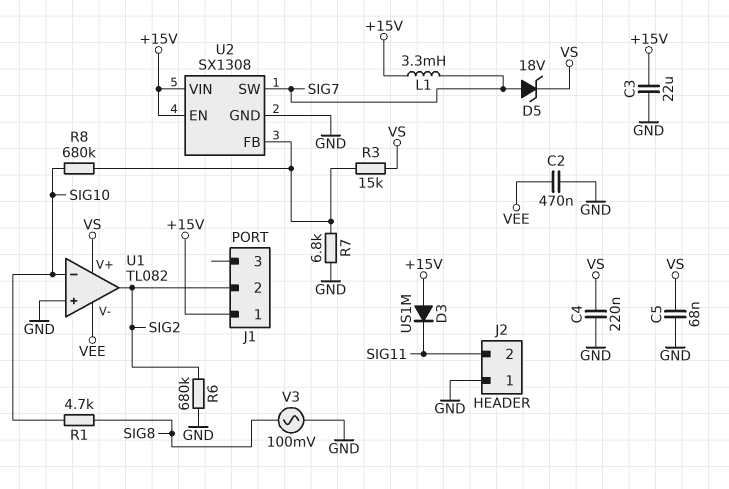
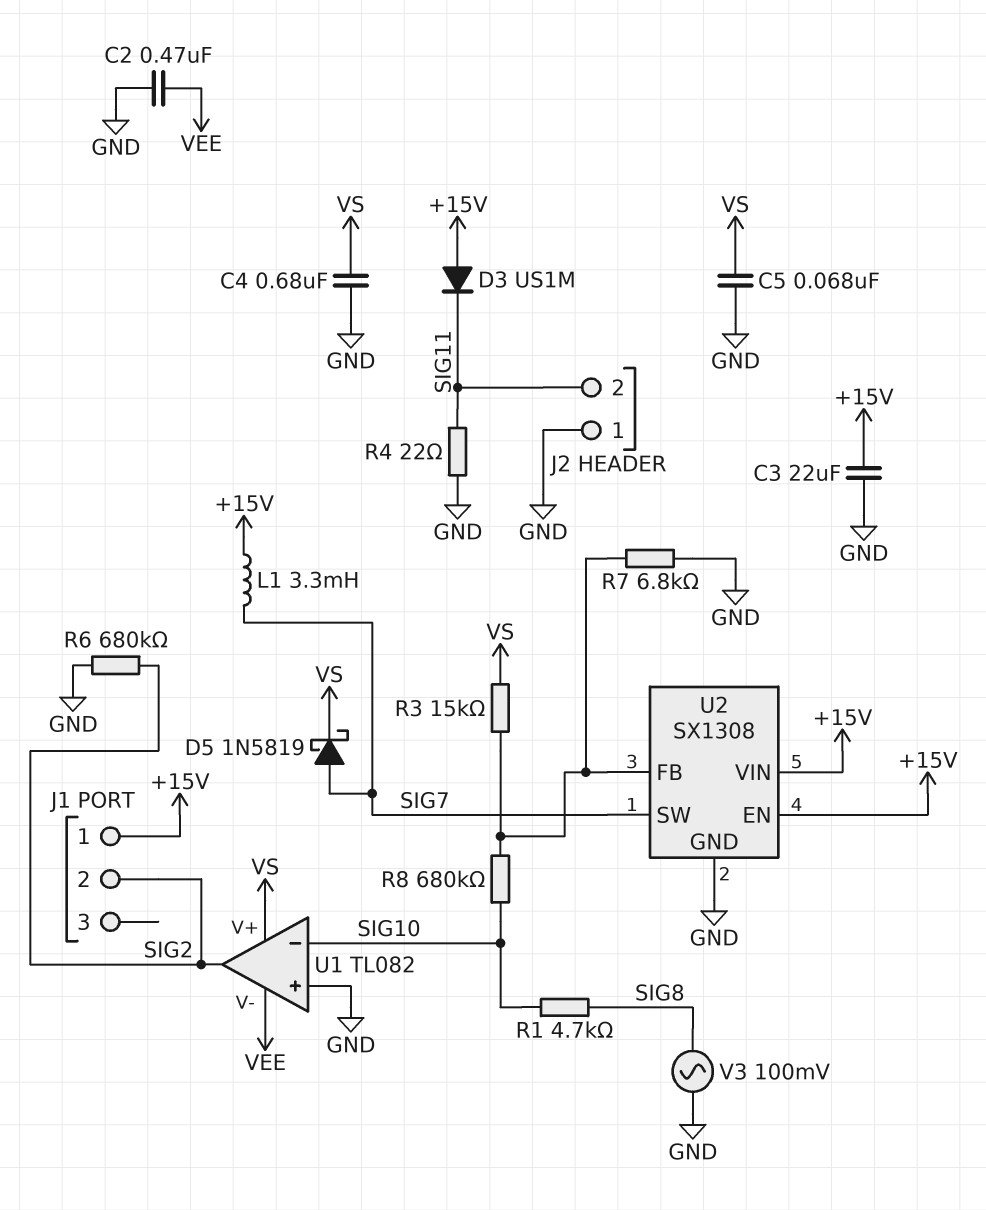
C4: 220nF (GND, VS) -> 680nF (GND, VS)
D5: zener 18V (A SIG7, K VS) -> schottky 1N5819 (A SIG7, K VS)
R4: none -> 22 (GND, SIG11)

